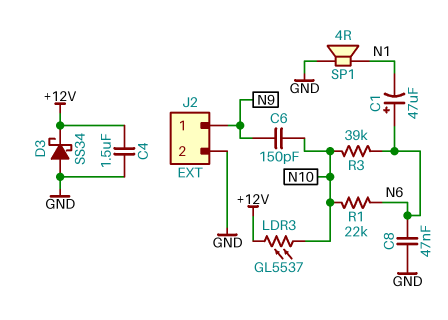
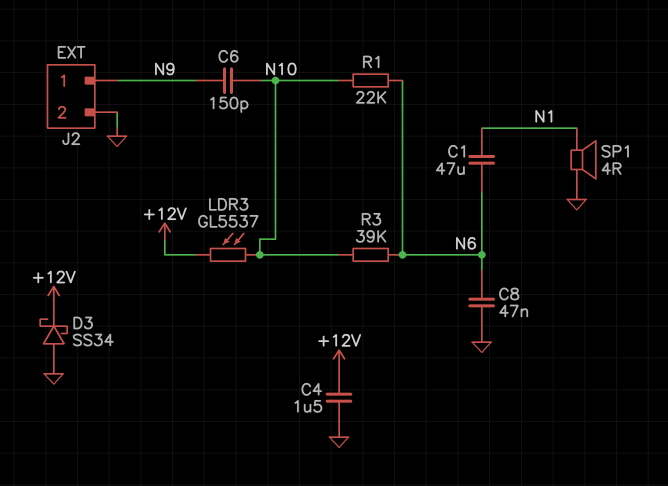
C1: 47uF (plus N6, minus N1) -> 47uF (N1, N6)

